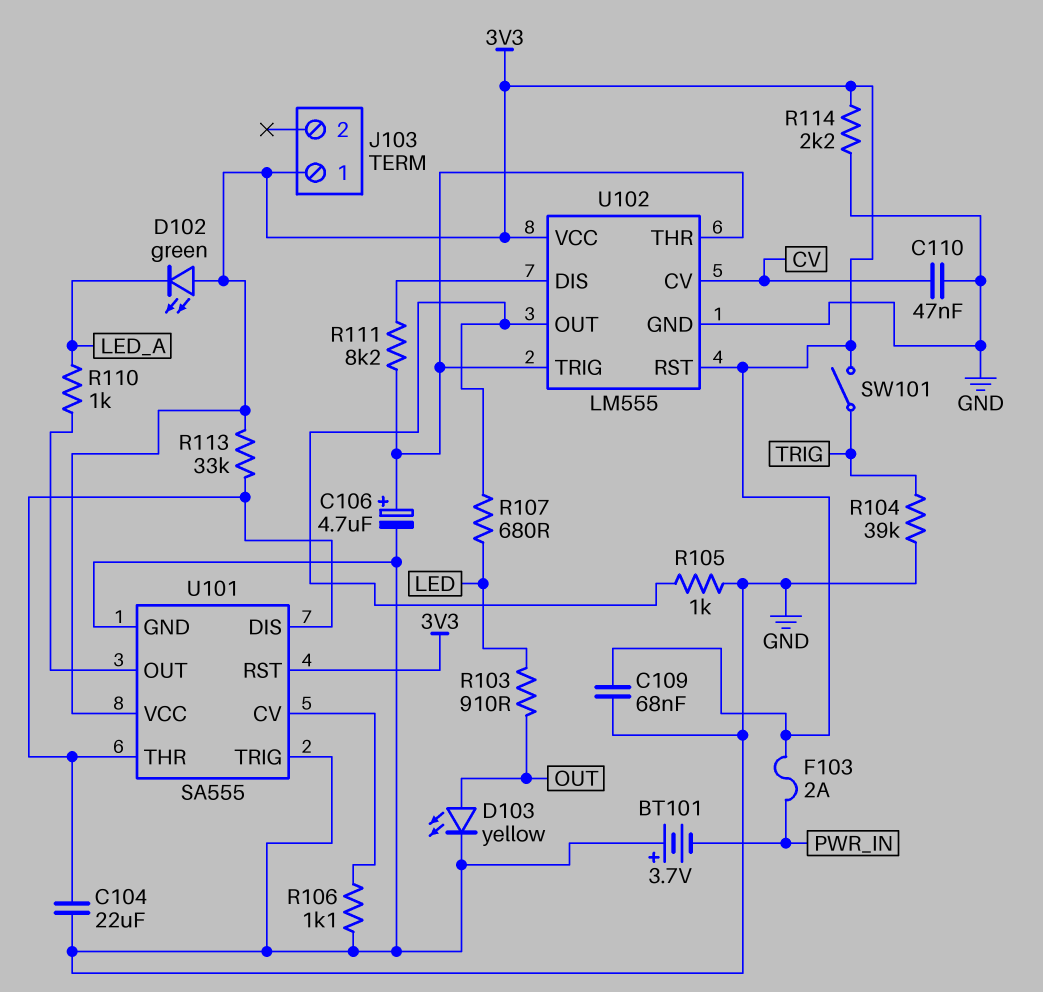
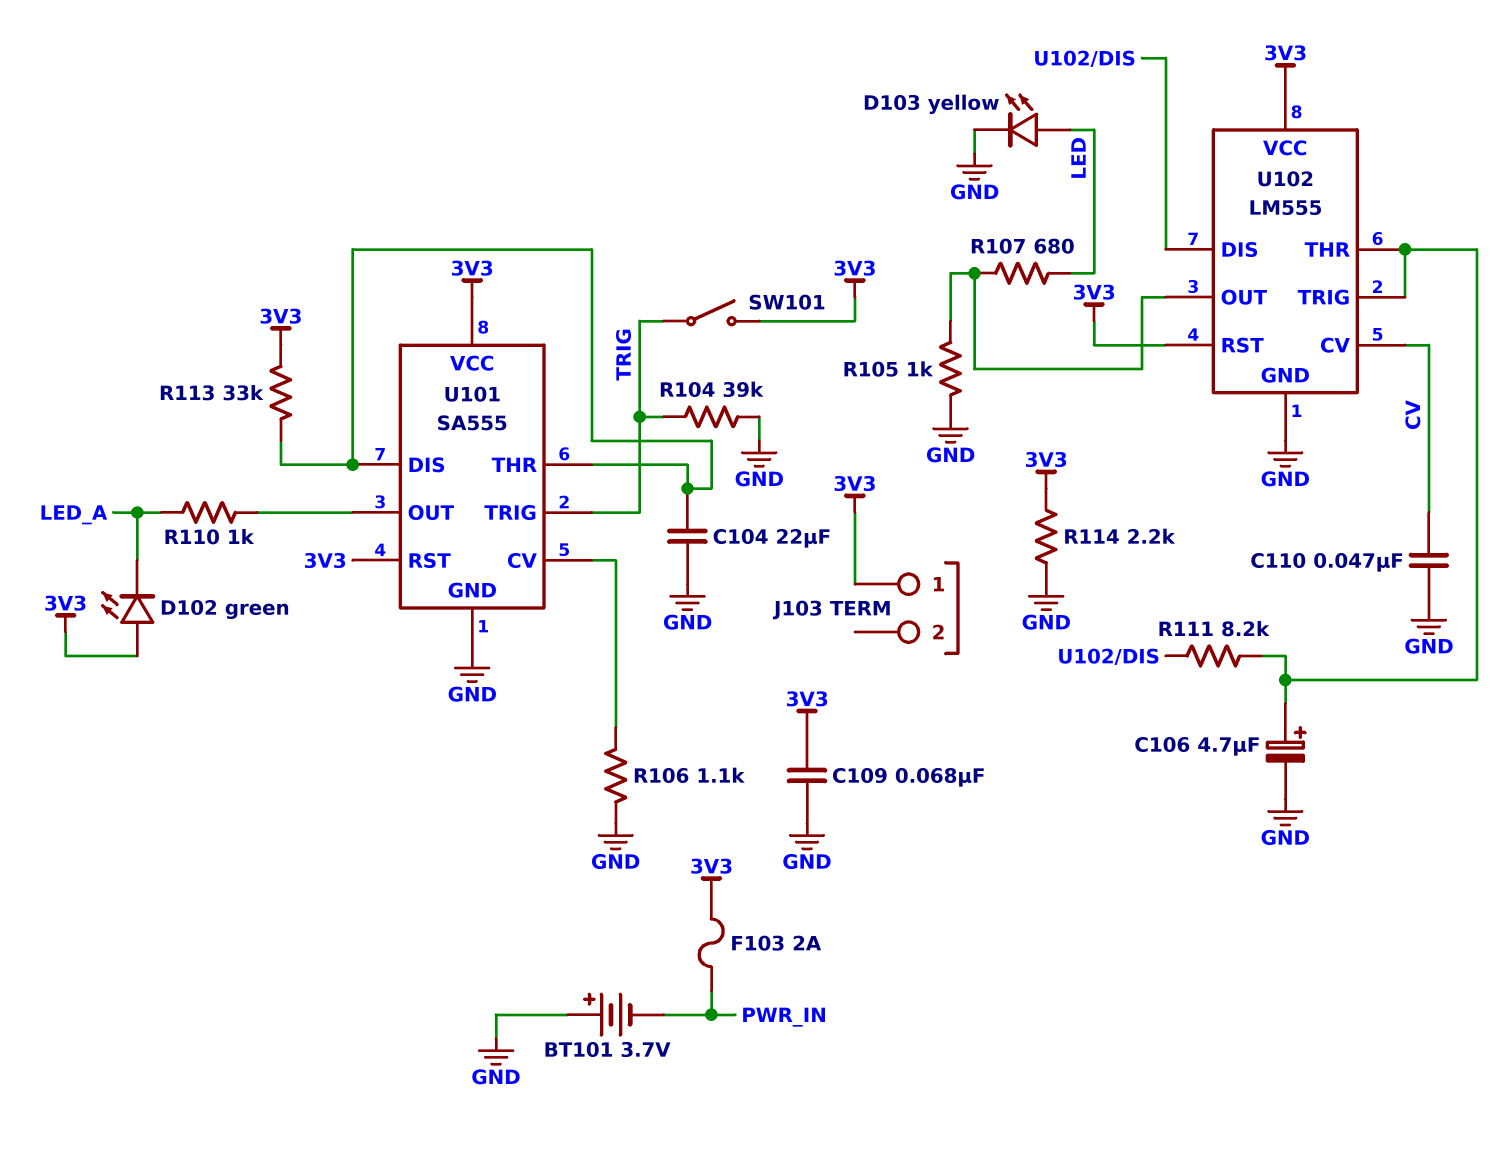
D103: LED yellow (A OUT, K GND) -> LED yellow (A LED, K GND)
R103: 910 (LED, OUT) -> none
U101 pin TRIG: GND -> TRIG

